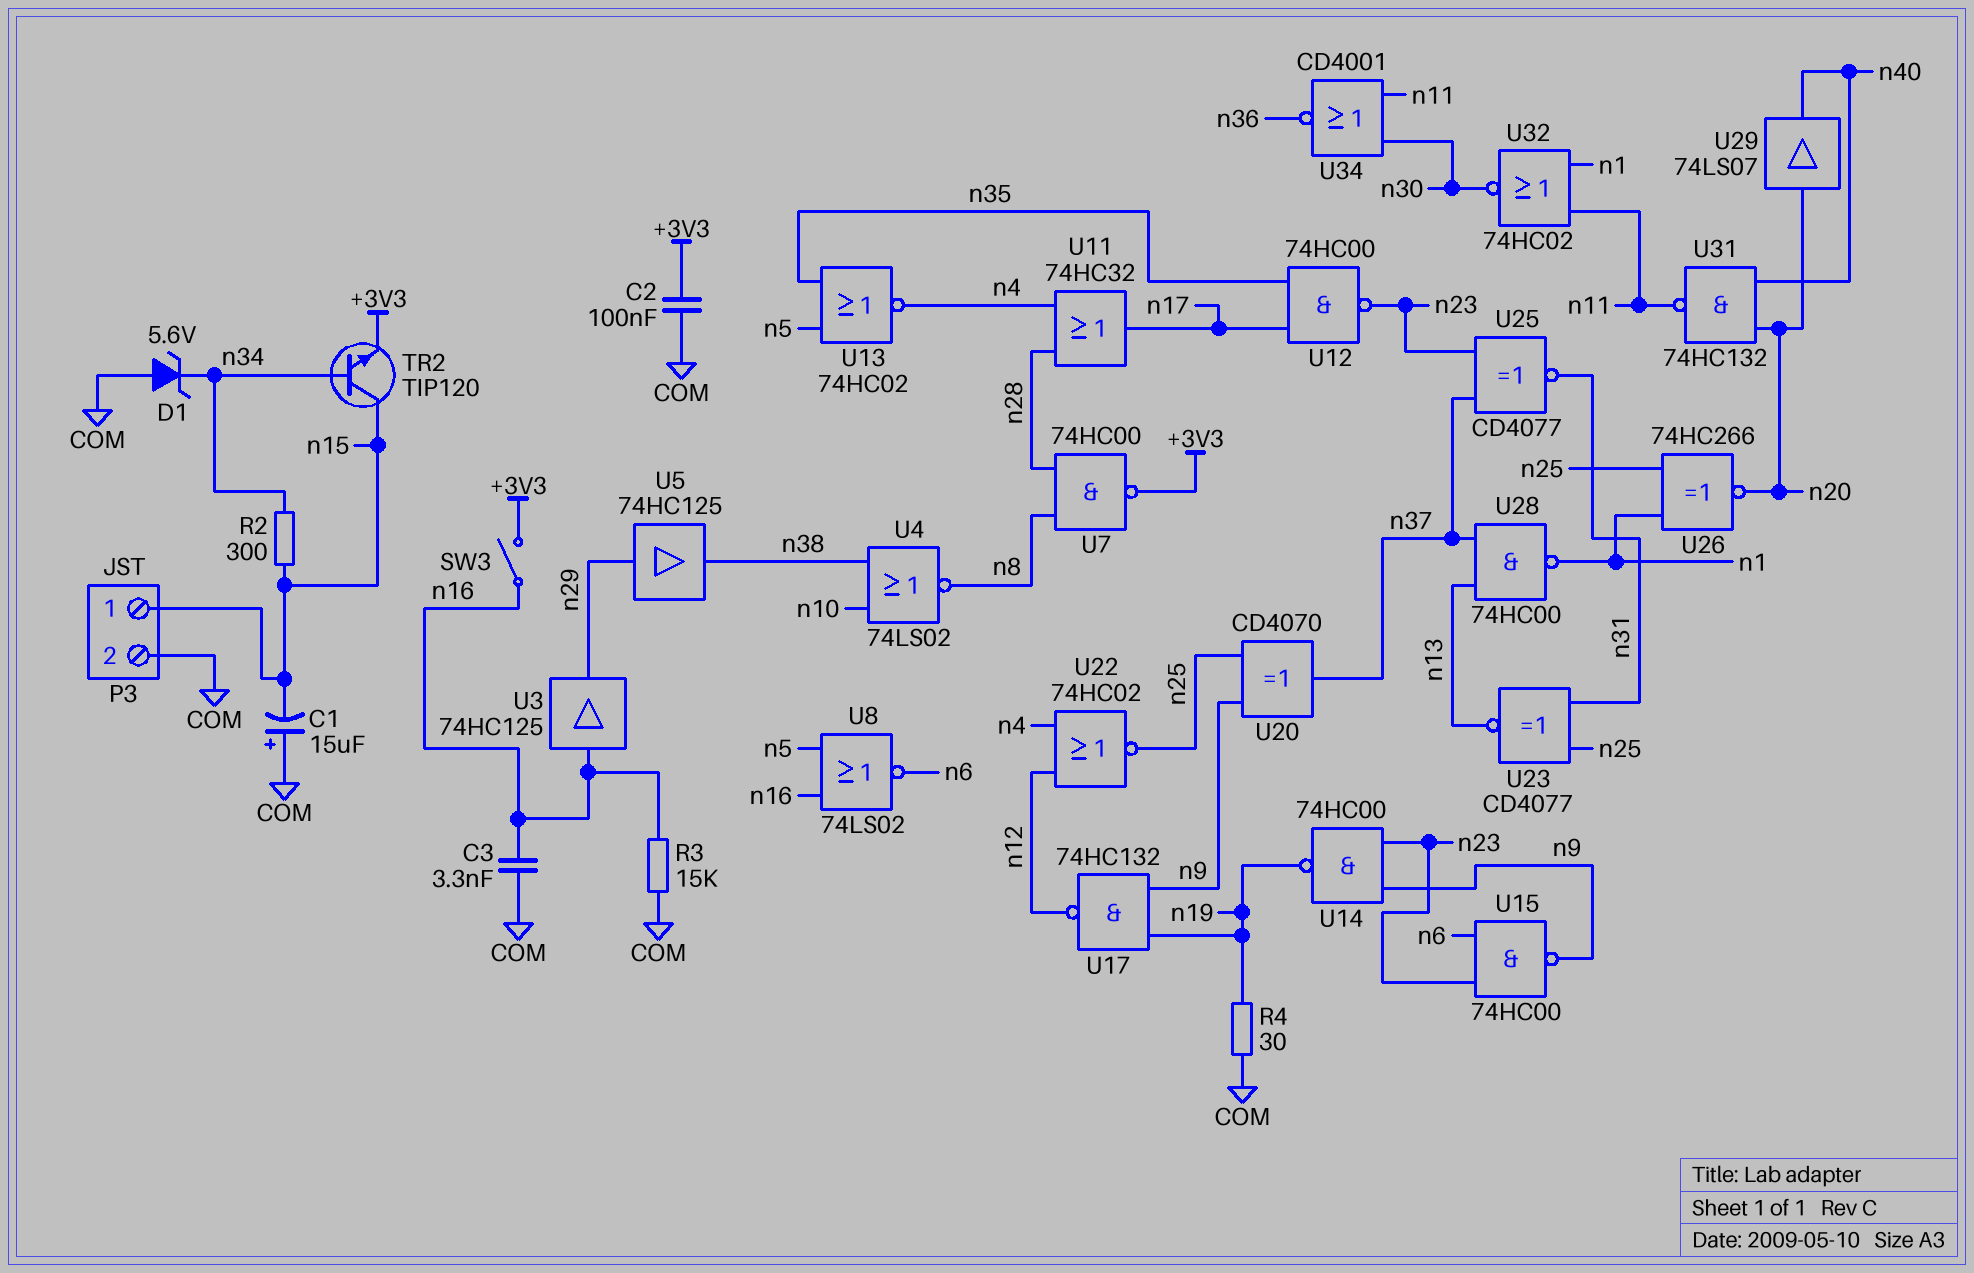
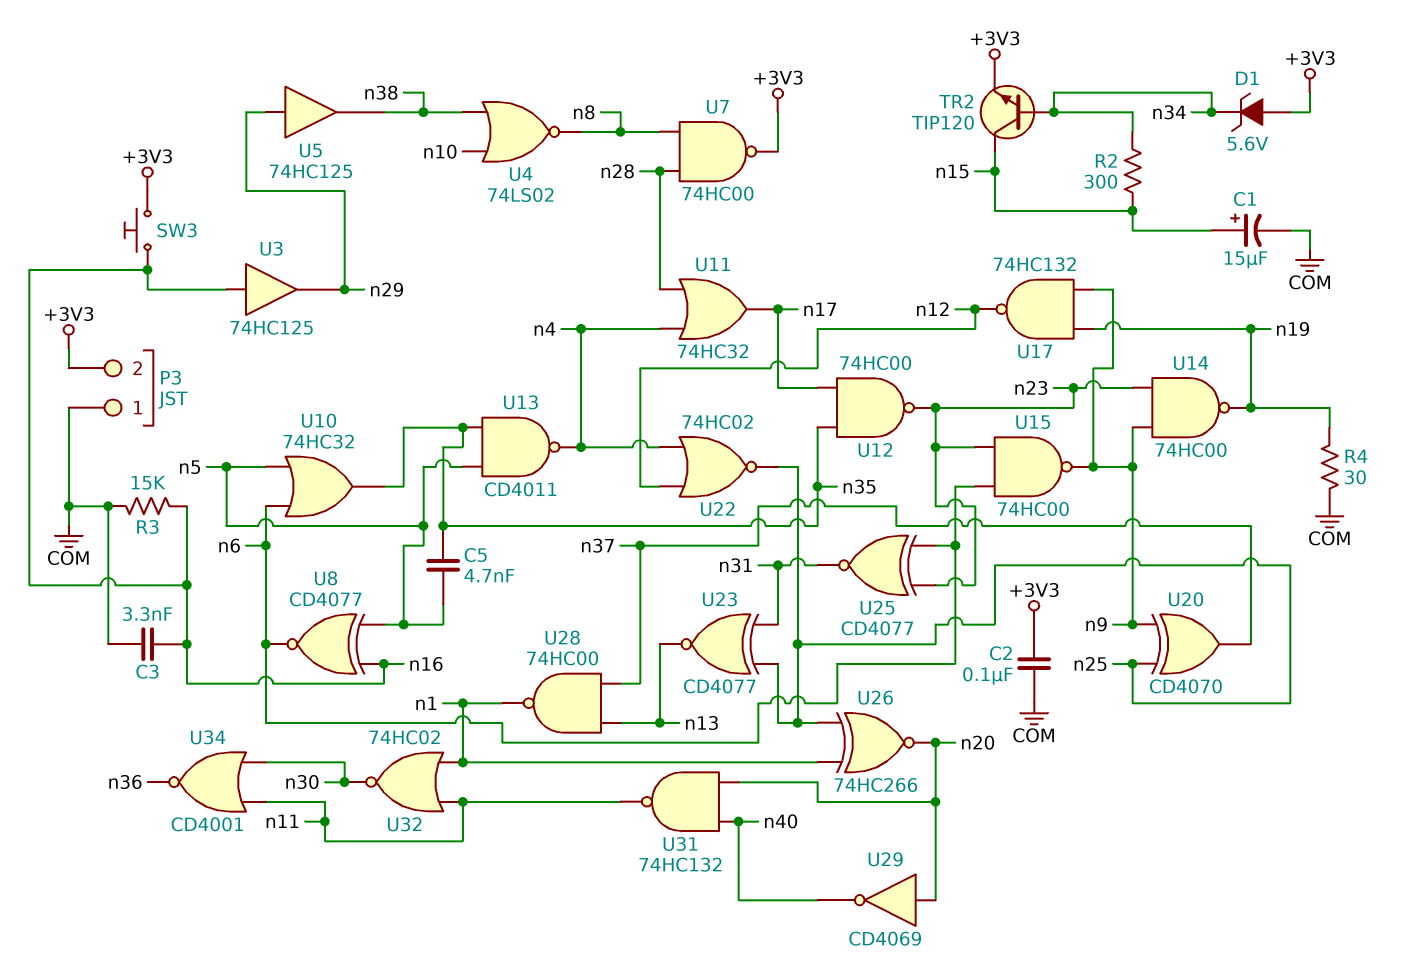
C1: 15uF (plus COM, minus n15) -> 15uF (plus n15, minus COM)
C5: none -> 4.7nF (n5, n35)
D1: zener 5.6V (A COM, K n34) -> zener 5.6V (A +3V3, K n34)
P3 pin 1: n15 -> COM
P3 pin 2: COM -> +3V3
SW3: switch (+3V3, n16) -> button (+3V3, n16)
U8: NOR 74LS02 (in n5, in n16, out n6) -> XNOR CD4077 (in n5, in n16, out n6)
U10: none -> OR 74HC32 (in n5, in n6, out n35)
U13: NOR 74HC02 (in n5, in n35, out n4) -> NAND CD4011 (in n5, in n35, out n4)
U25: XNOR CD4077 (in n23, in n37, out n31) -> XNOR CD4077 (in n6, in n23, out n31)
U29: buffer 74LS07 (in n20, out n40) -> NOT CD4069 (in n20, out n40)

